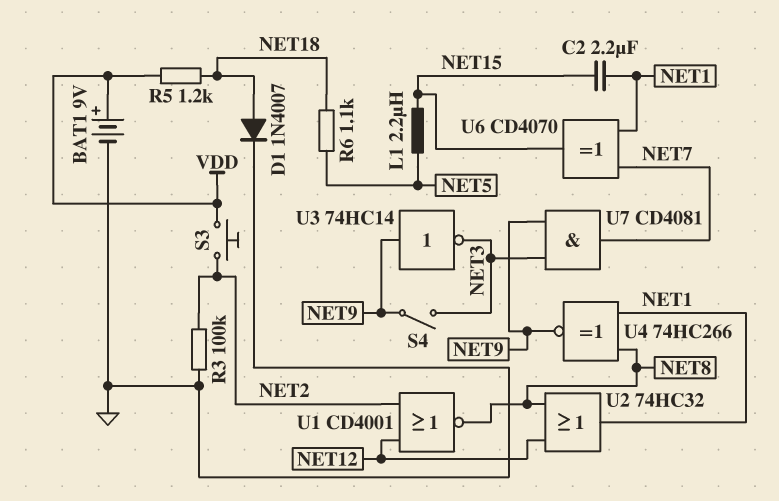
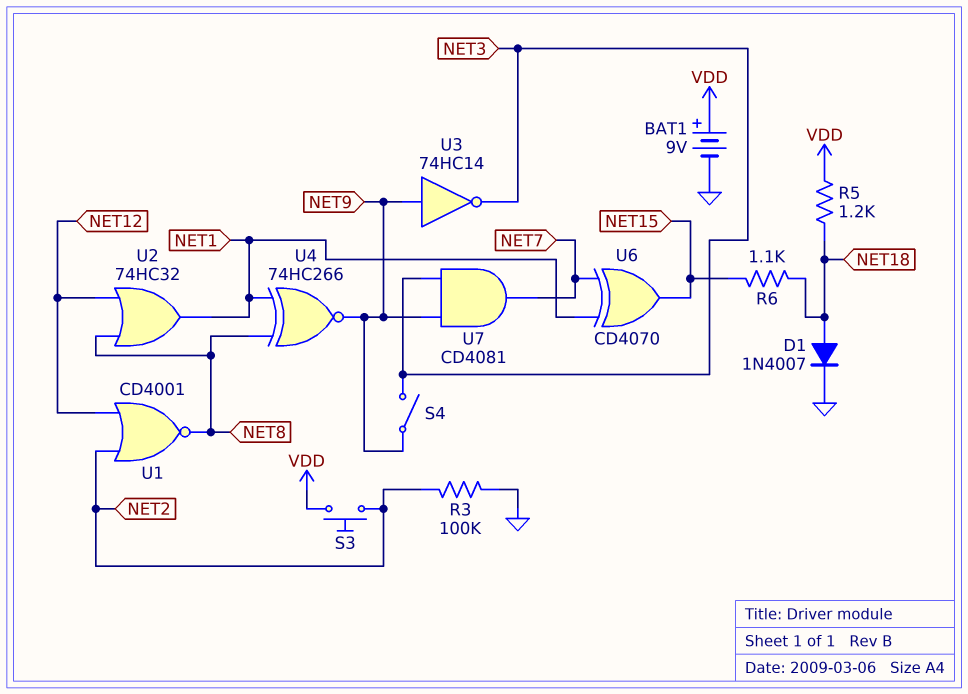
C2: 2.2uF (NET1, NET15) -> none
L1: 2.2uH (NET5, NET15) -> none
R6: 1.1k (NET5, NET18) -> 1.1k (NET15, NET18)

